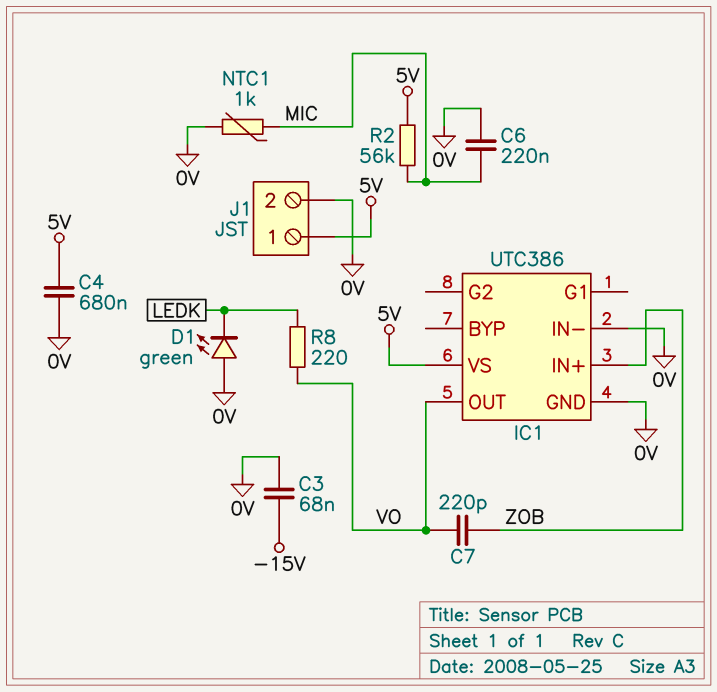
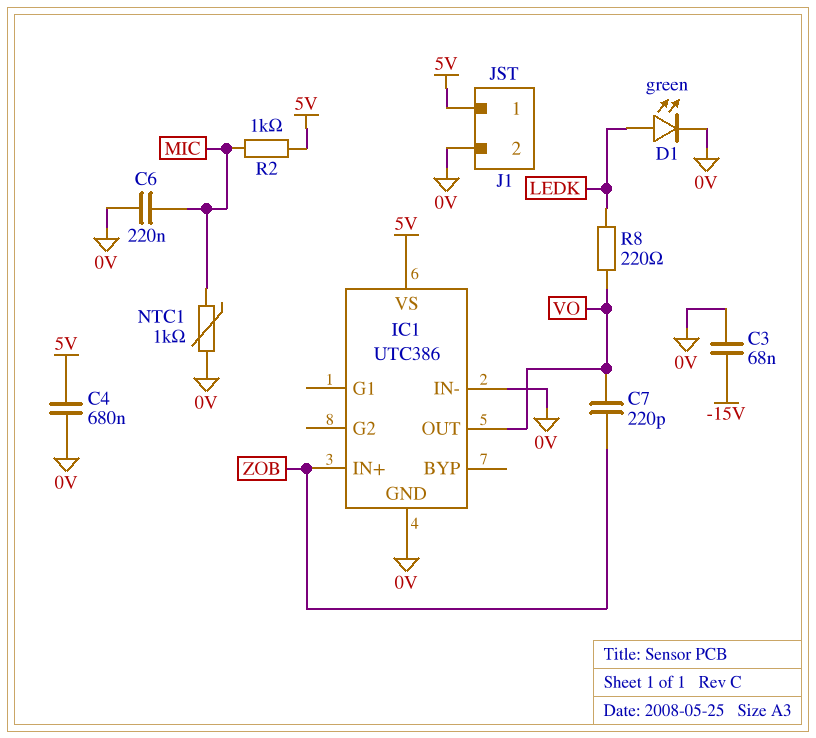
D1: LED green (A 0V, K LEDK) -> LED green (A LEDK, K 0V)
R2: 56k (5V, MIC) -> 1k (5V, MIC)

